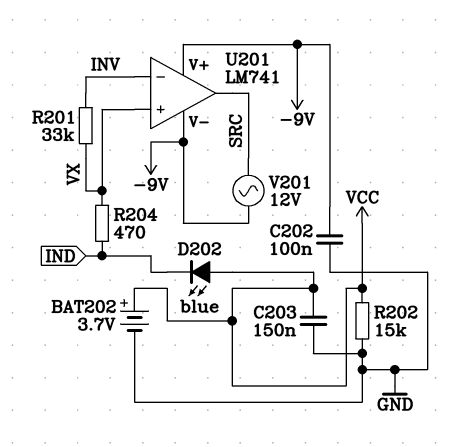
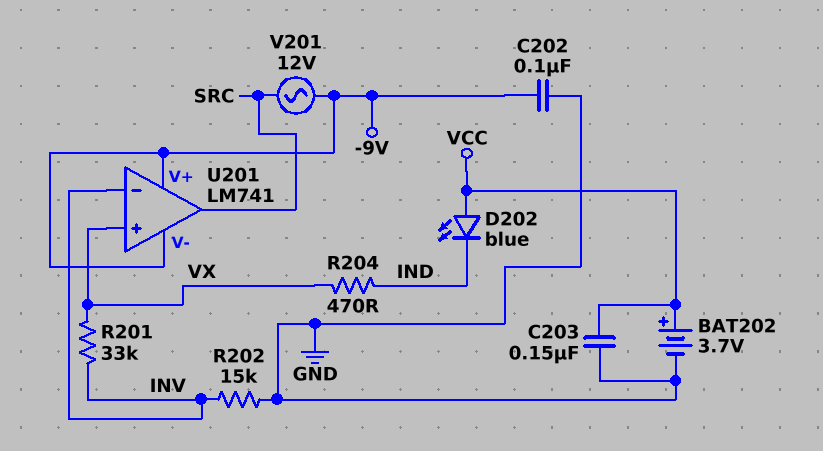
R202: 15k (GND, VCC) -> 15k (GND, INV)

